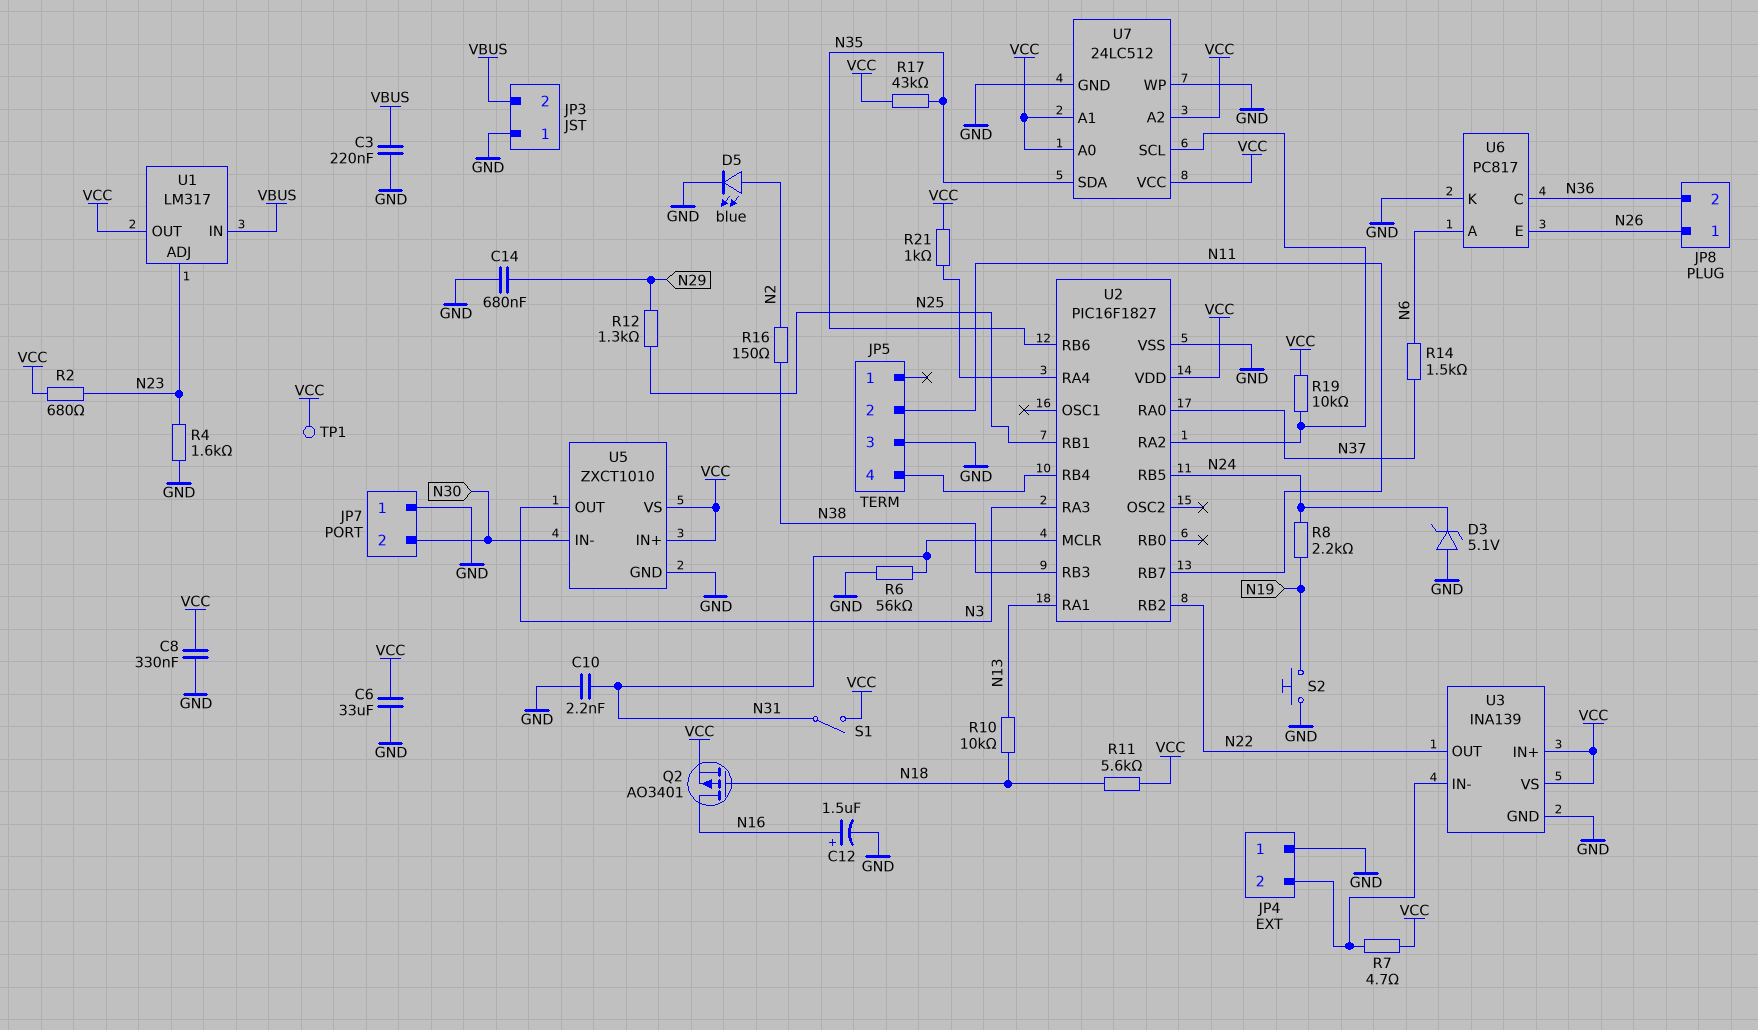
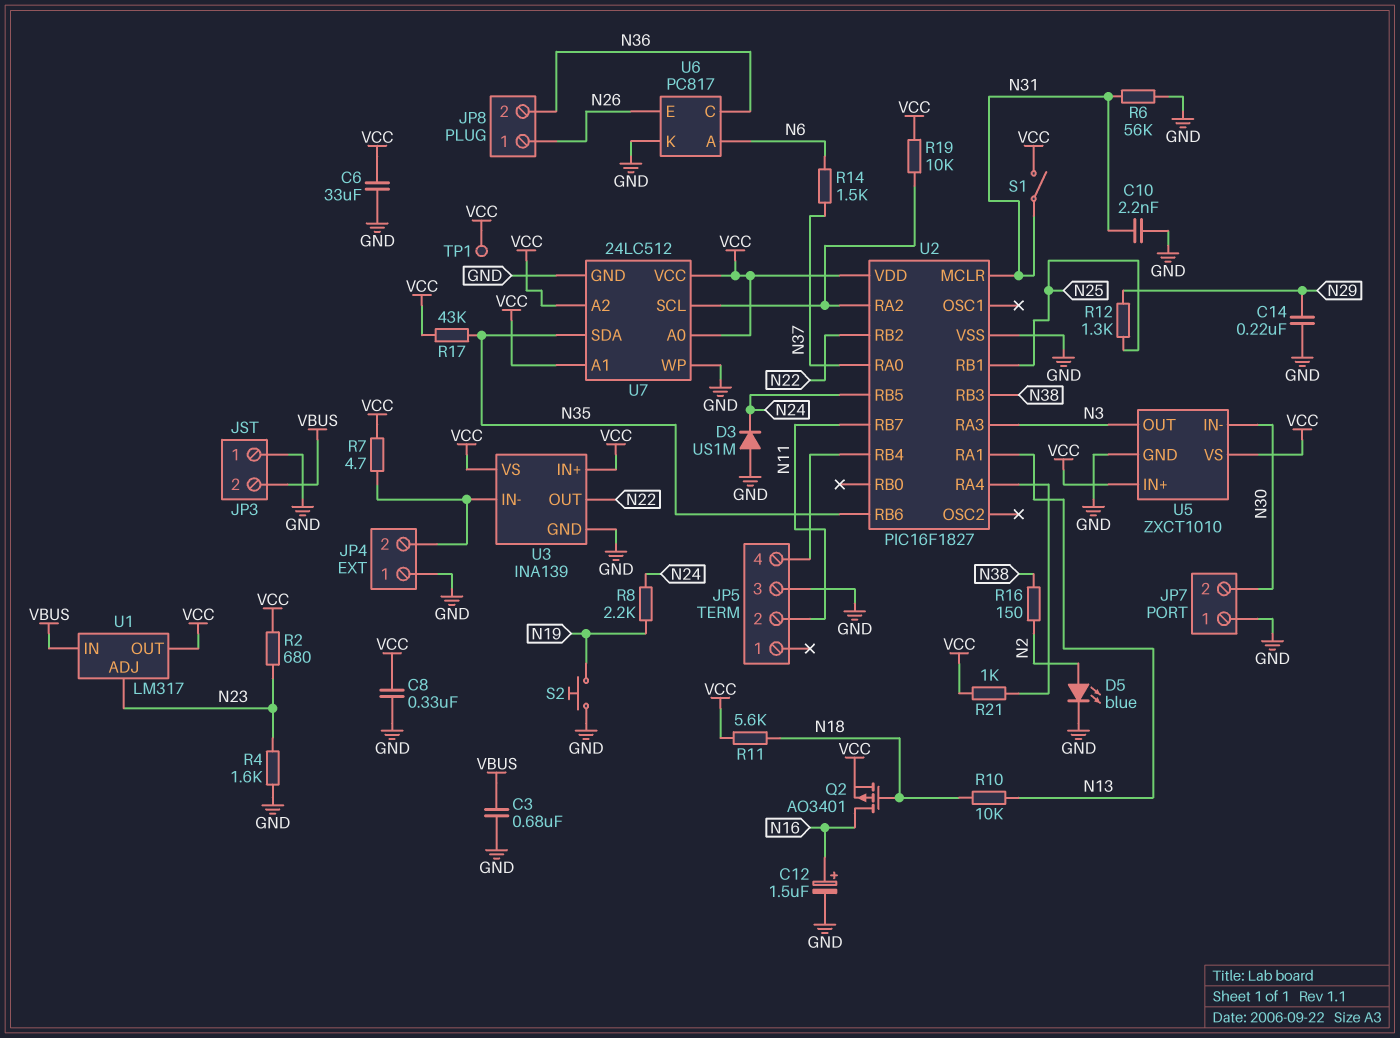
C3: 220nF (GND, VBUS) -> 680nF (GND, VBUS)
C14: 680nF (GND, N29) -> 220nF (GND, N29)
D3: zener 5.1V (A GND, K N24) -> diode US1M (A GND, K N24)

